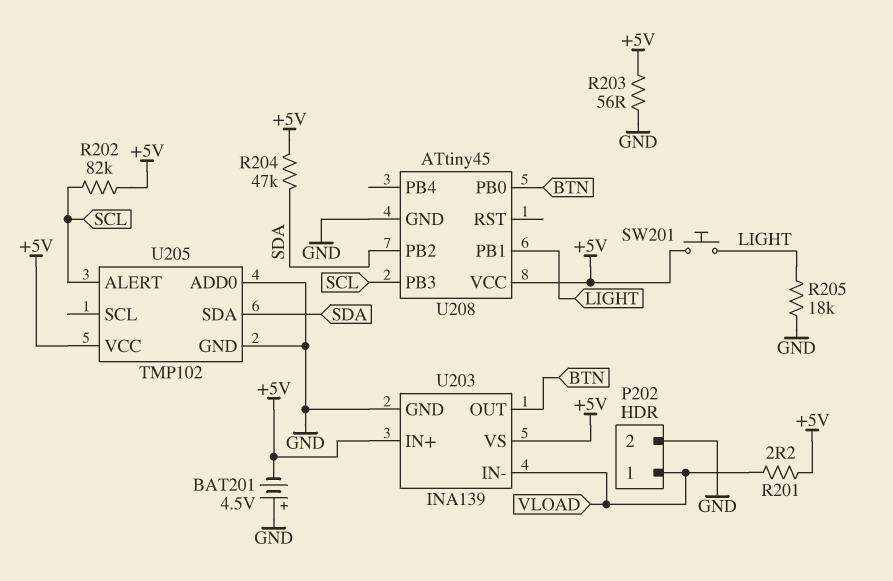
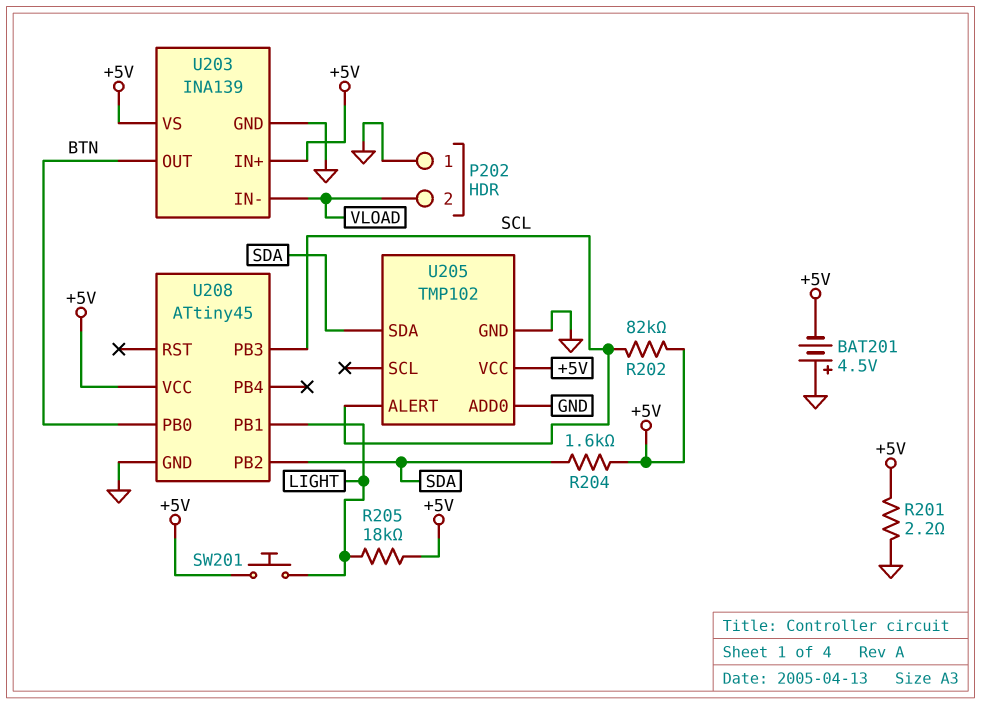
P202 pin 1: VLOAD -> GND
P202 pin 2: GND -> VLOAD
R201: 2.2 (+5V, VLOAD) -> 2.2 (+5V, GND)
R203: 56 (+5V, GND) -> none
R204: 47k (+5V, SDA) -> 1.6k (+5V, SDA)
R205: 18k (GND, LIGHT) -> 18k (+5V, LIGHT)

